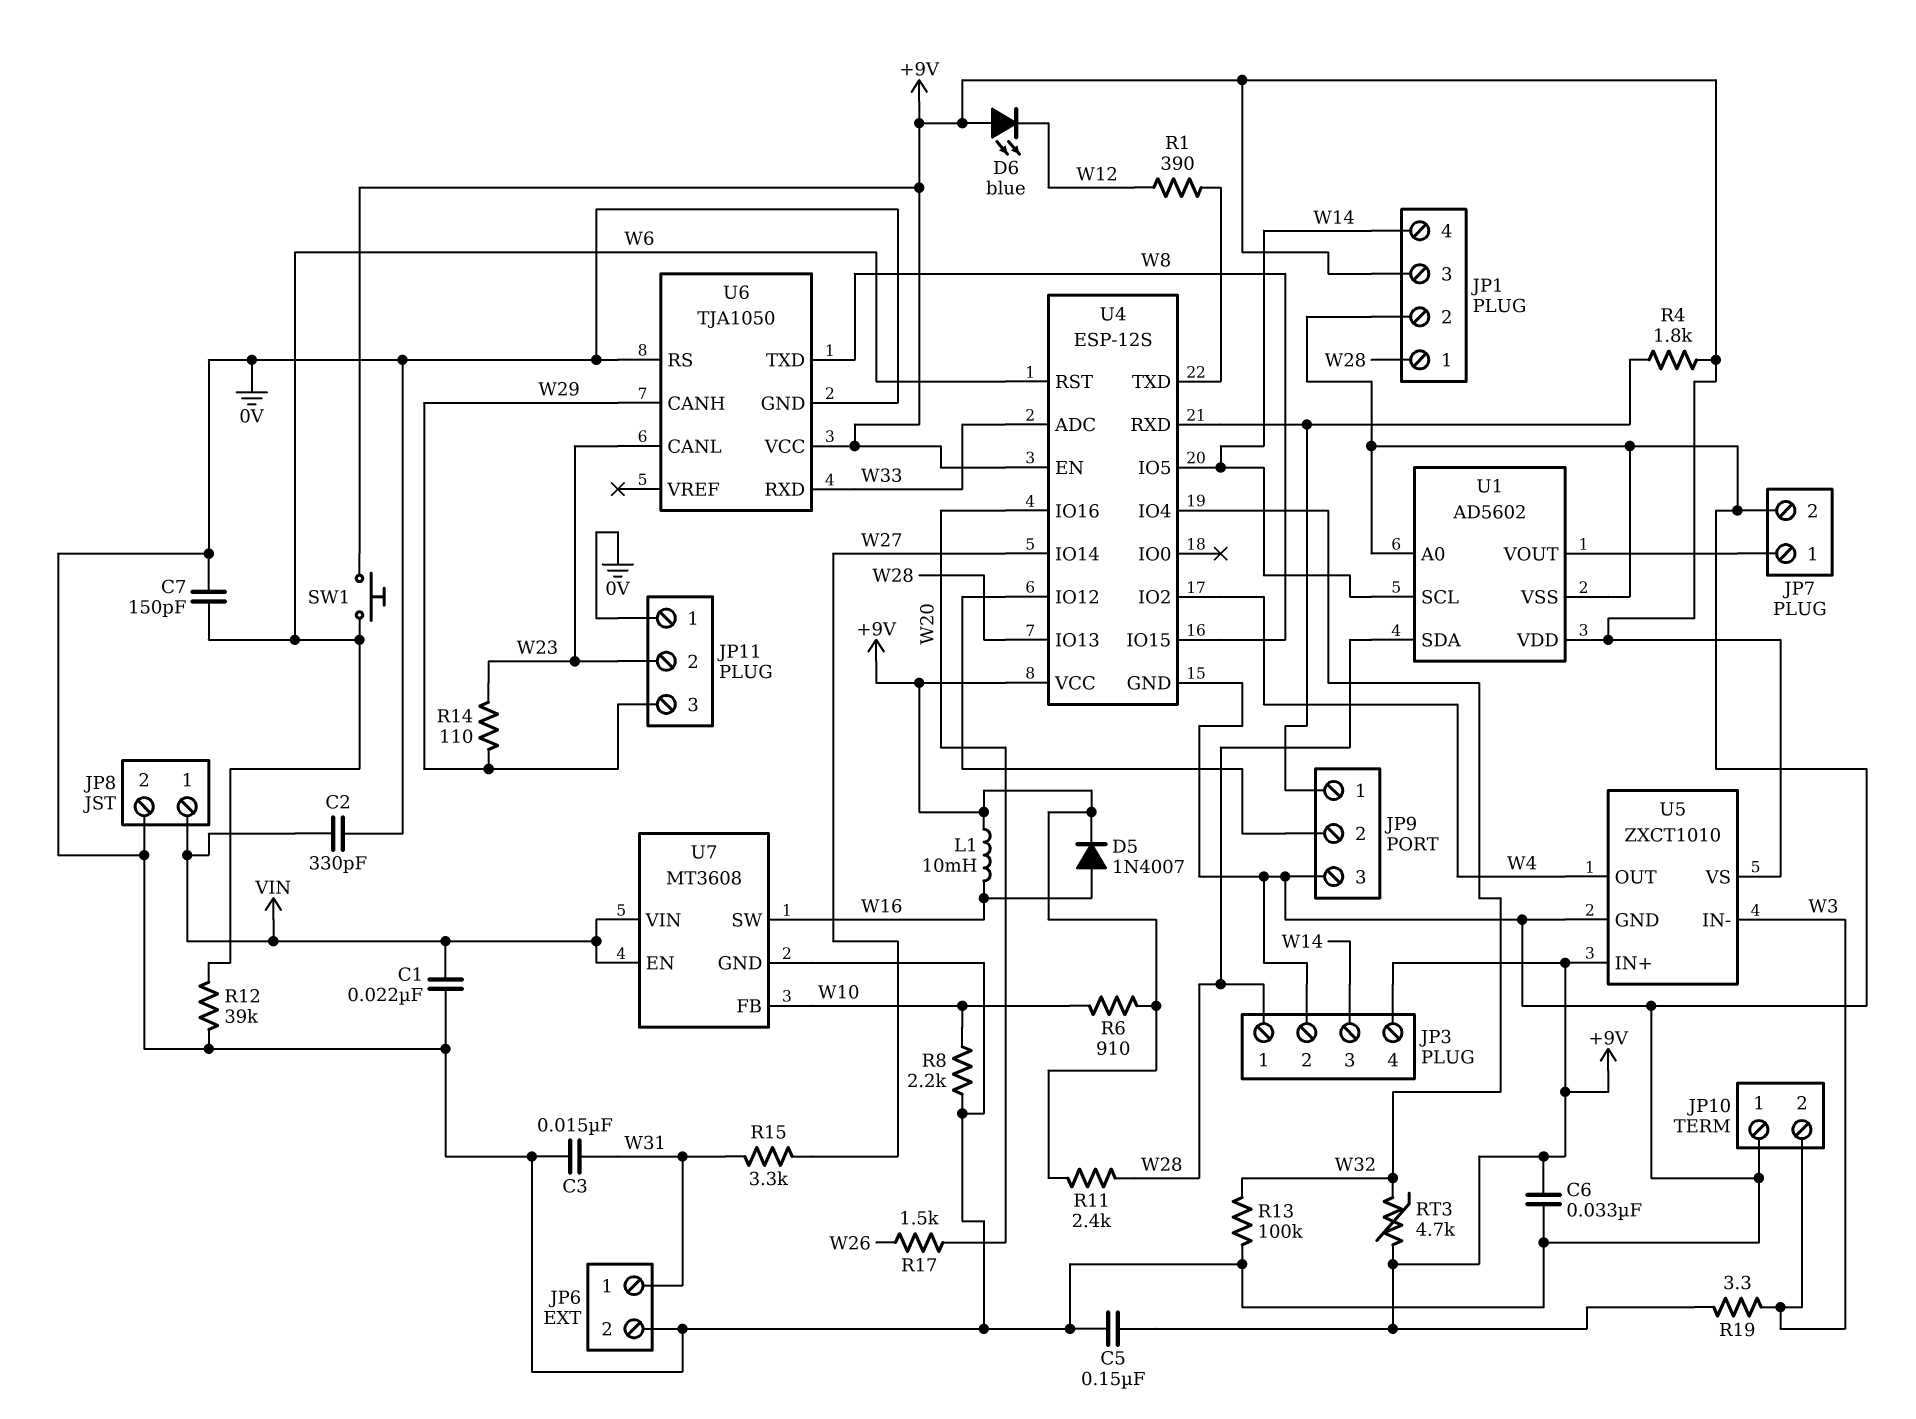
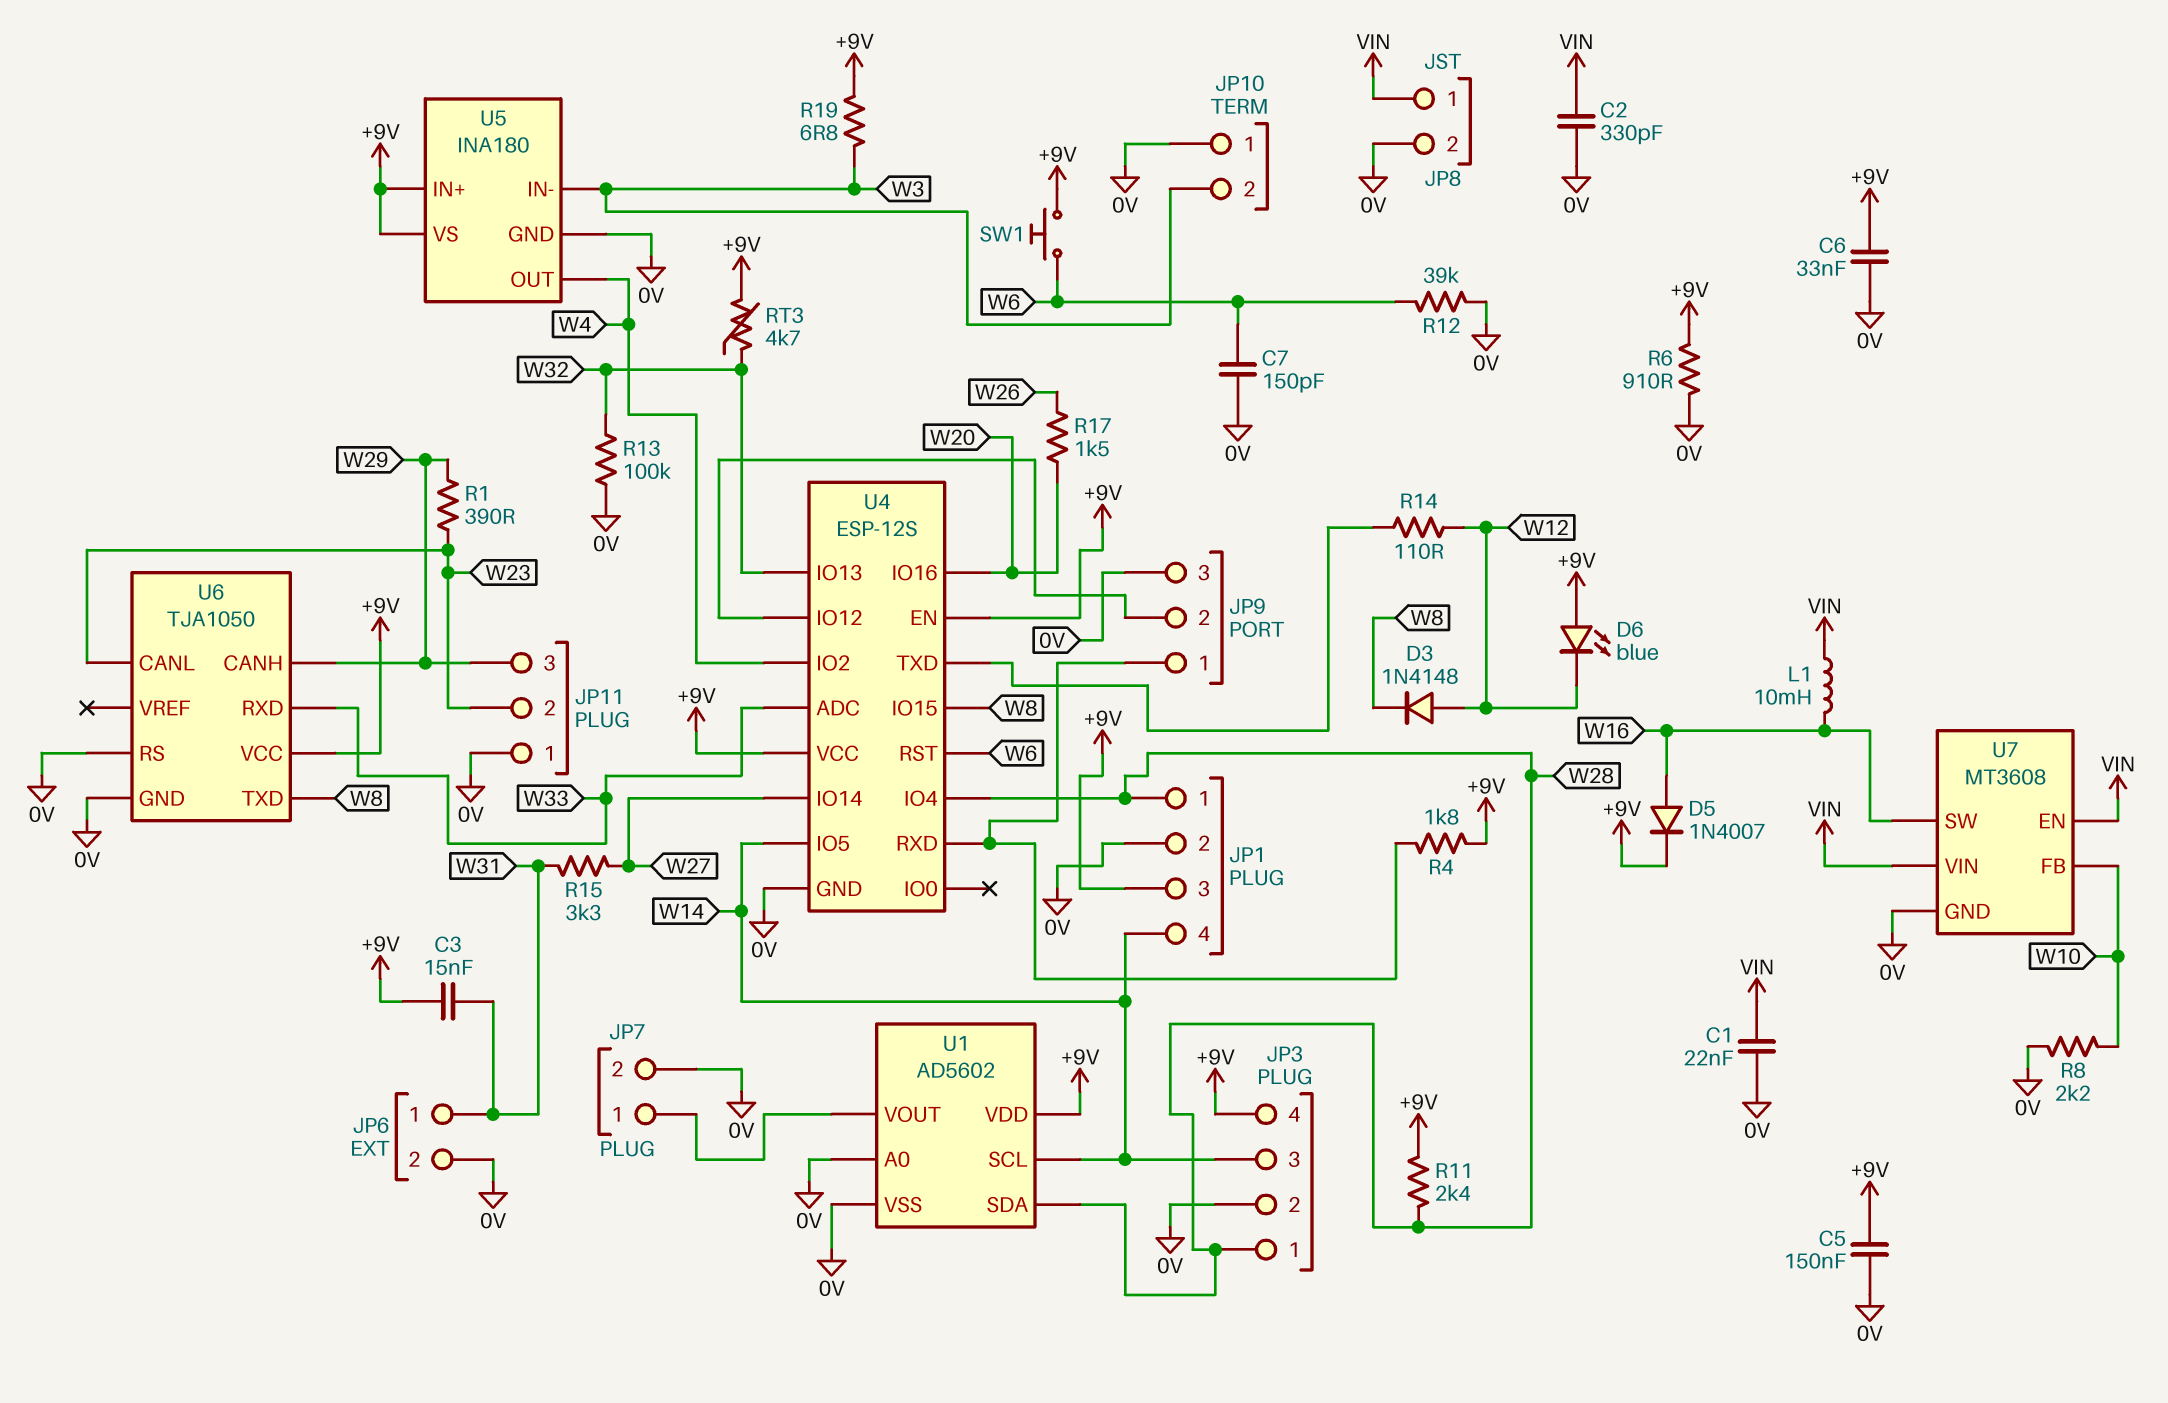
C3: 15nF (0V, W31) -> 15nF (+9V, W31)
D3: none -> diode 1N4148 (A W12, K W8)
L1: 10mH (+9V, W16) -> 10mH (VIN, W16)
R1: 390 (U4/TXD, W12) -> 390 (W23, W29)
R6: 910 (+9V, W10) -> 910 (+9V, 0V)
R14: 110 (W23, W29) -> 110 (U4/TXD, W12)
R19: 3.3 (+9V, W3) -> 6.8 (+9V, W3)
U4 pin IO4: W32 -> W28
U4 pin IO13: W28 -> W32
U5: ZXCT1010 -> INA180

